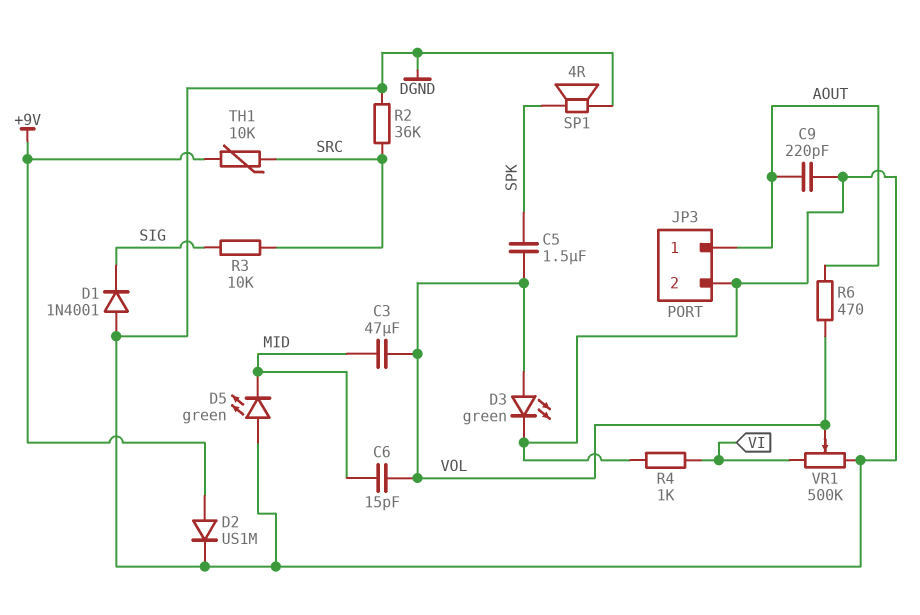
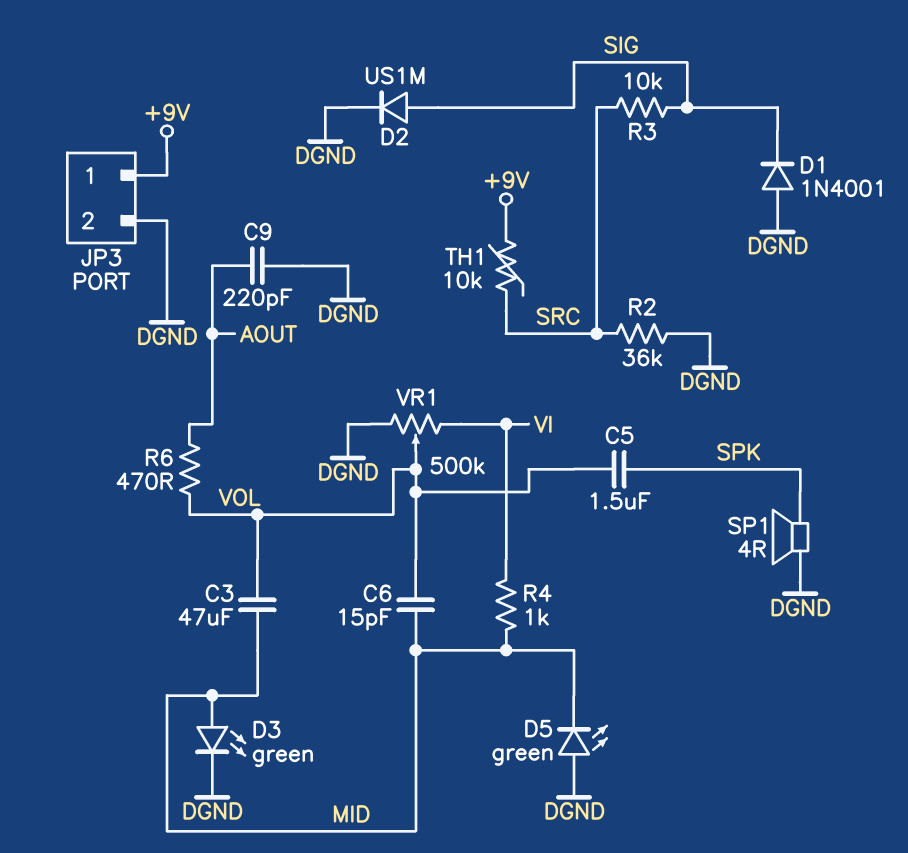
D2: diode US1M (A +9V, K DGND) -> diode US1M (A SIG, K DGND)
D3: LED green (A VOL, K DGND) -> LED green (A MID, K DGND)
JP3 pin 1: AOUT -> +9V
R4: 1k (DGND, VI) -> 1k (MID, VI)

